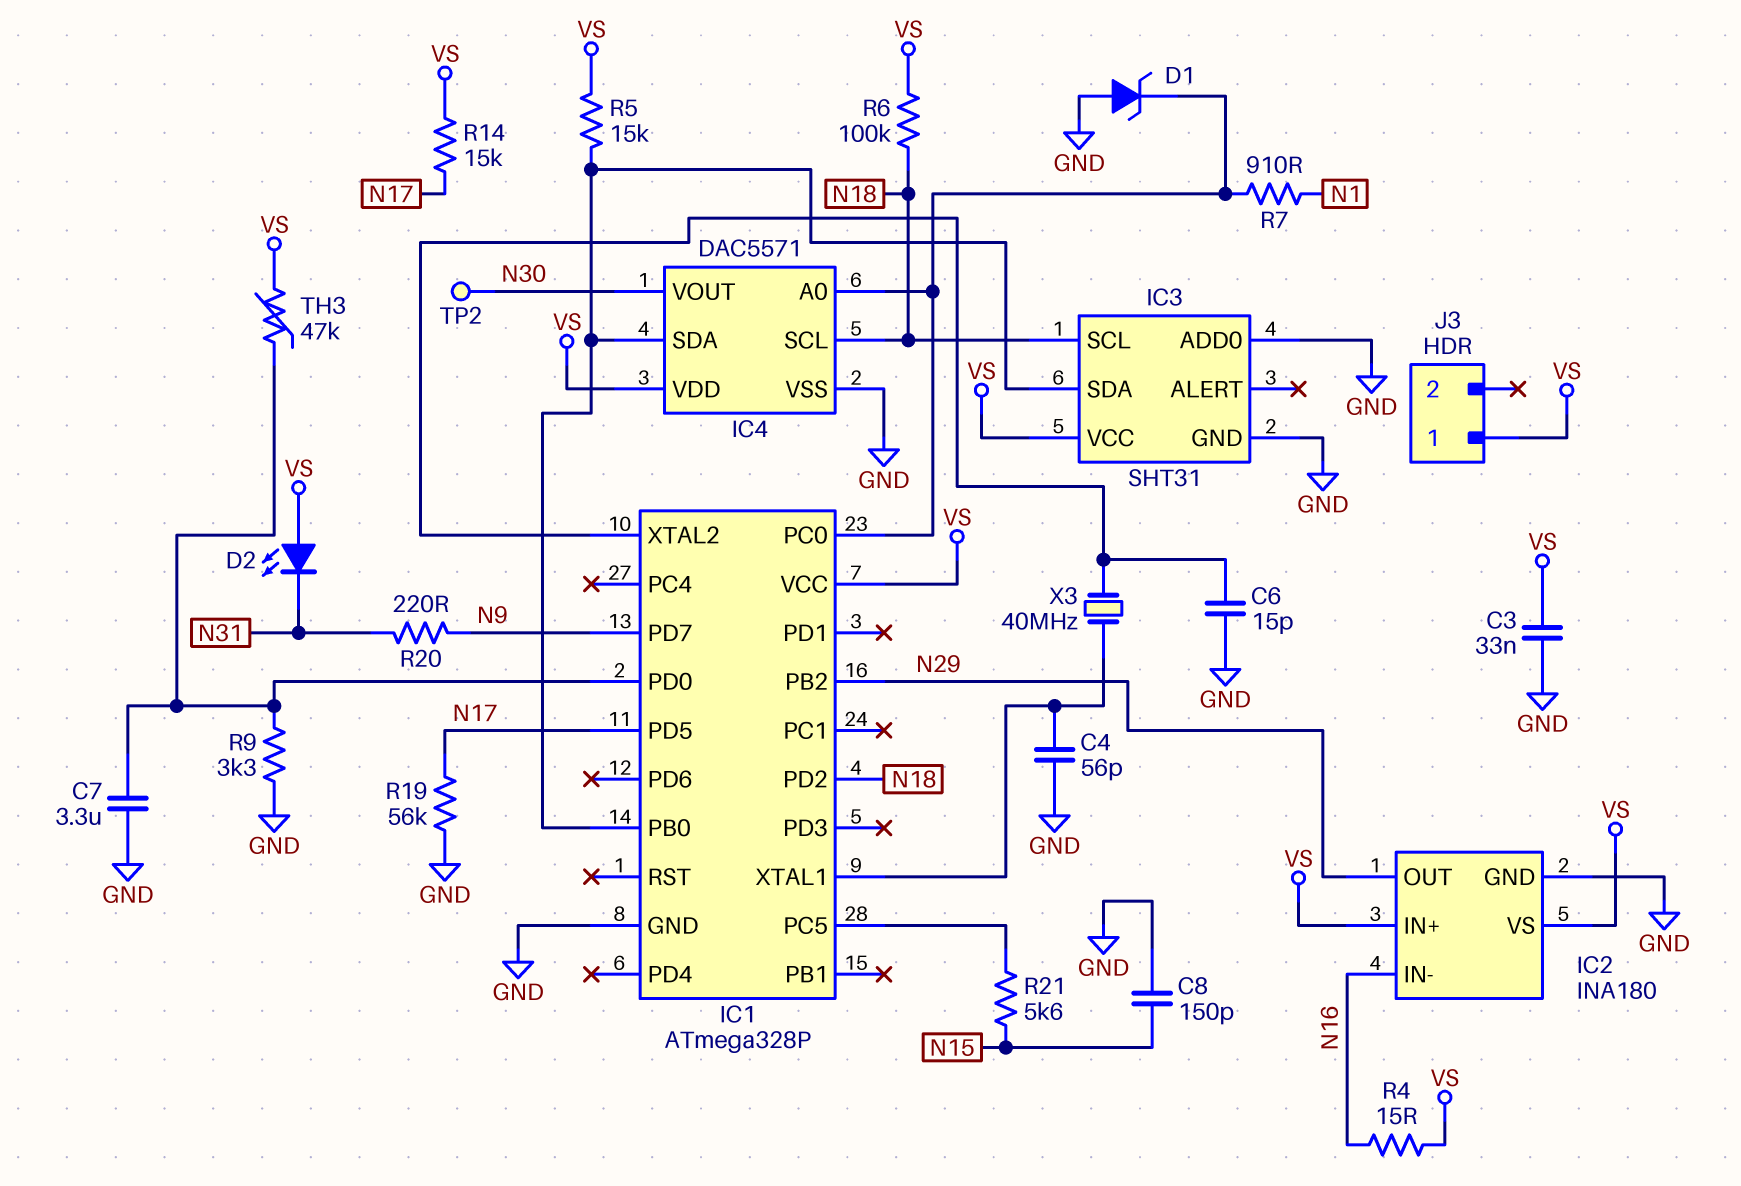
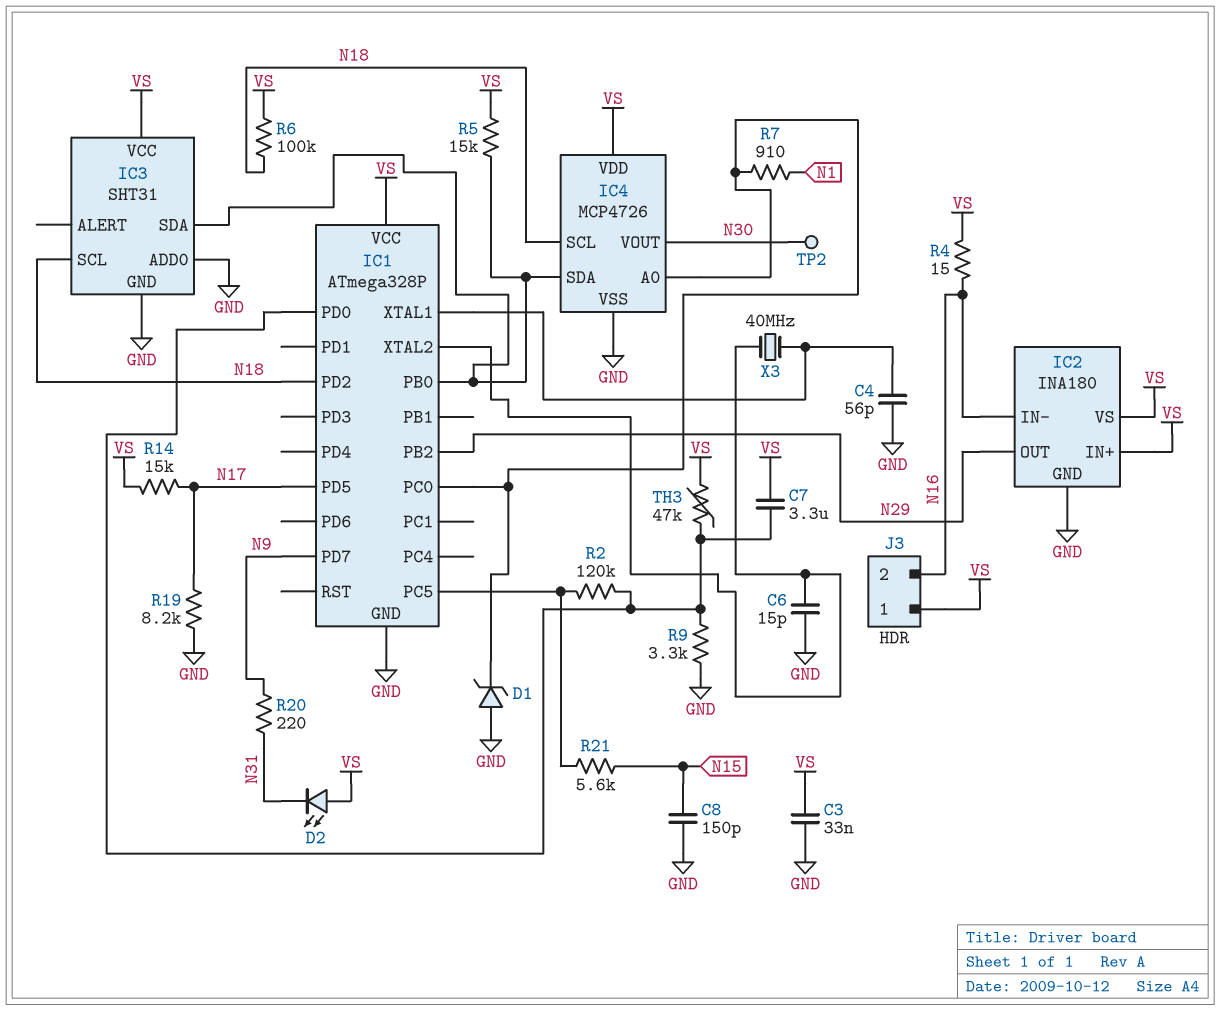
C7: 3.3uF (GND, IC1/PD0) -> 3.3uF (IC1/PD0, VS)
IC4: DAC5571 -> MCP4726
J3 pin 2: none -> N16
R2: none -> 120k (IC1/PC5, IC1/PD0)
R19: 56k (GND, N17) -> 8.2k (GND, N17)

